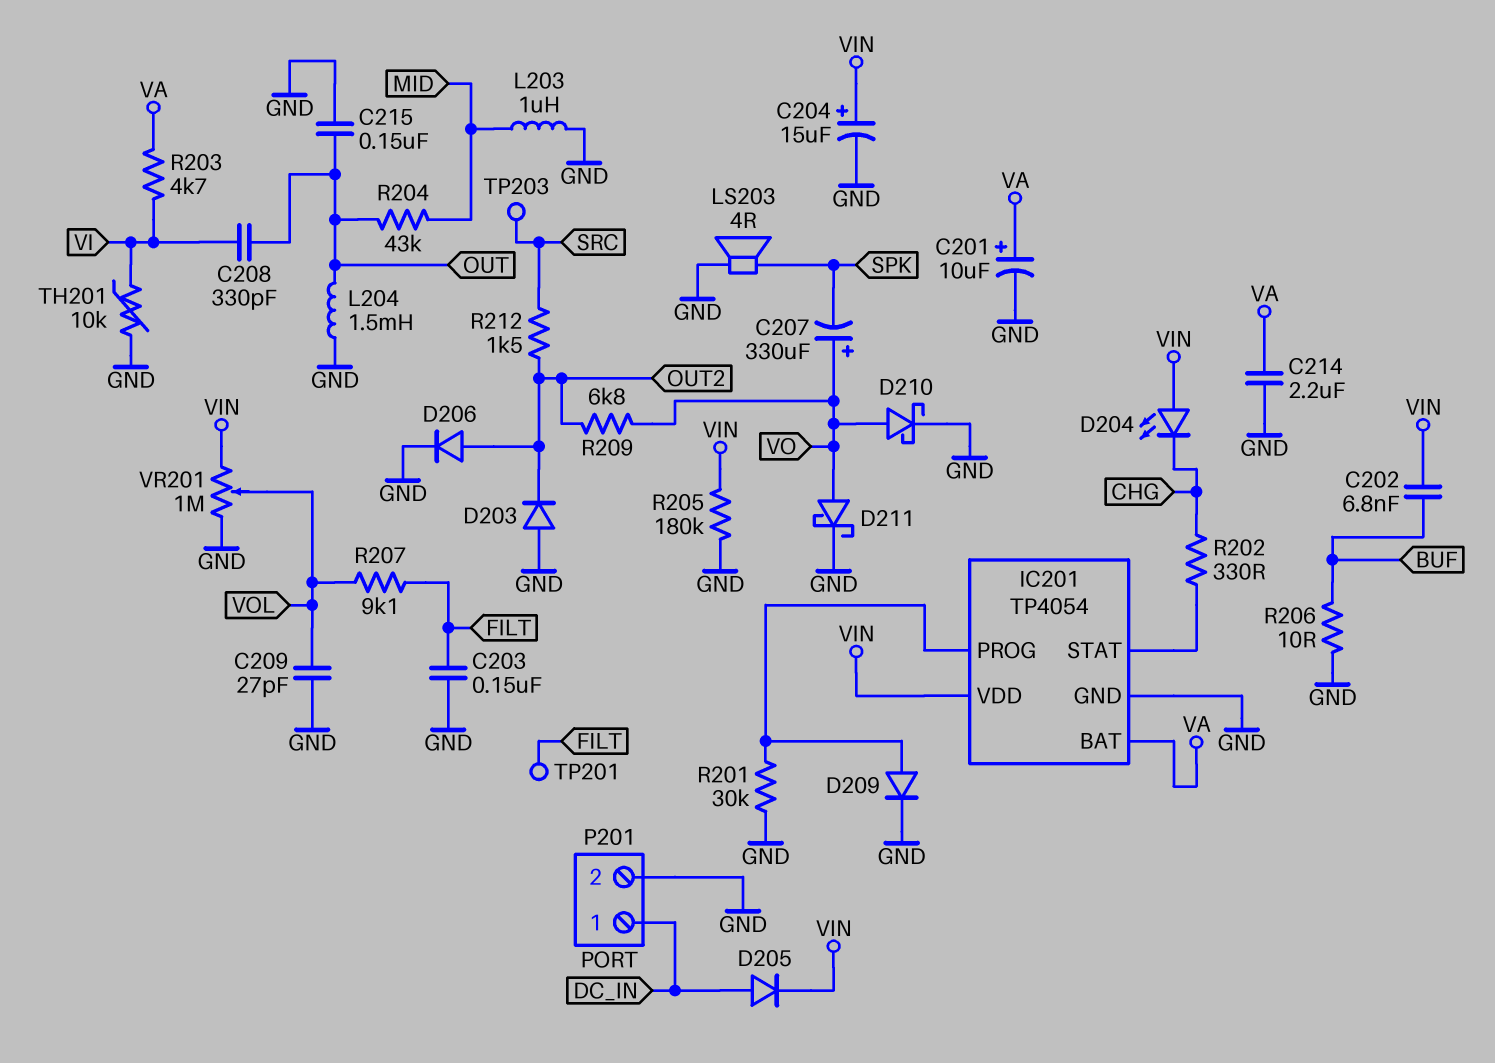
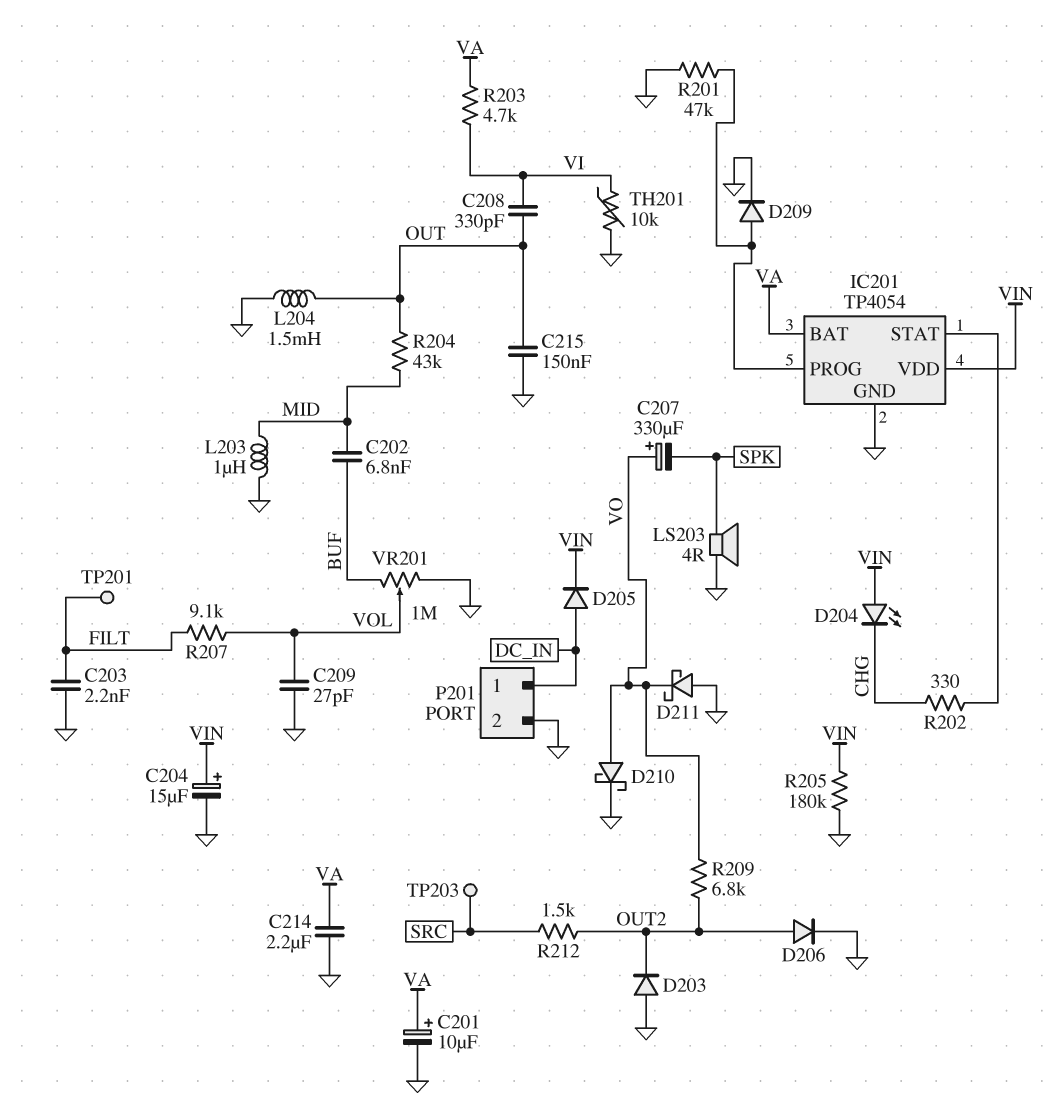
C202: 6.8nF (BUF, VIN) -> 6.8nF (BUF, MID)
C203: 150nF (FILT, GND) -> 2.2nF (FILT, GND)
D211: schottky (A VO, K GND) -> schottky (A GND, K VO)
R201: 30k (GND, IC201/PROG) -> 47k (GND, IC201/PROG)
R206: 10 (BUF, GND) -> none
VR201: 1M (GND, VIN, wiper VOL) -> 1M (BUF, GND, wiper VOL)

